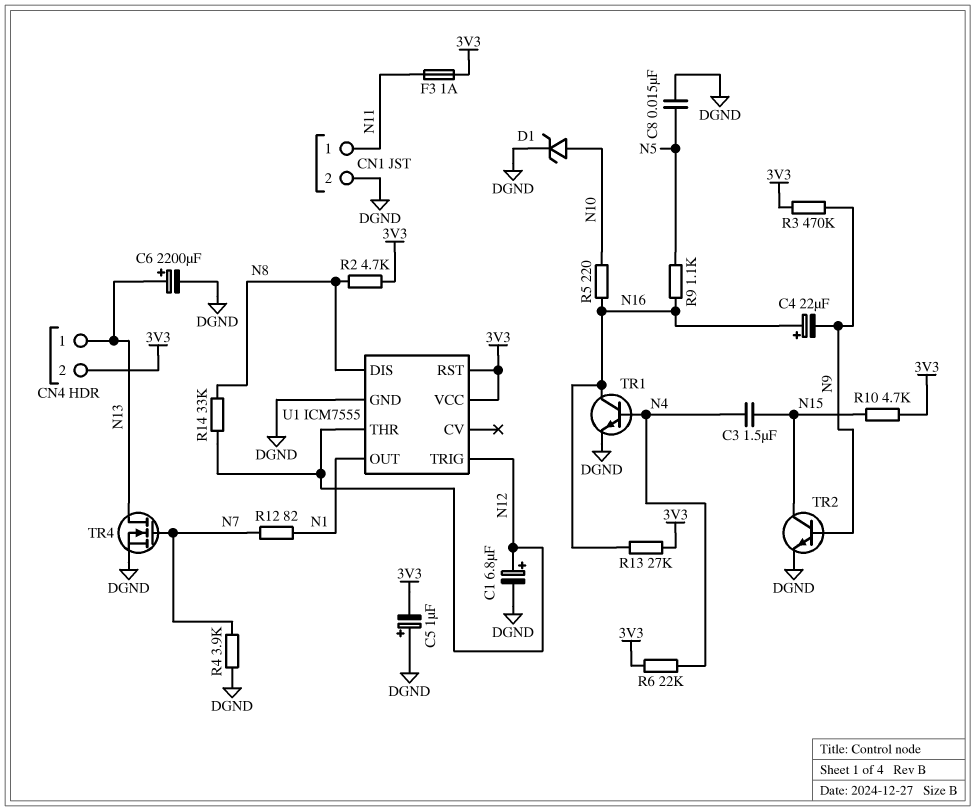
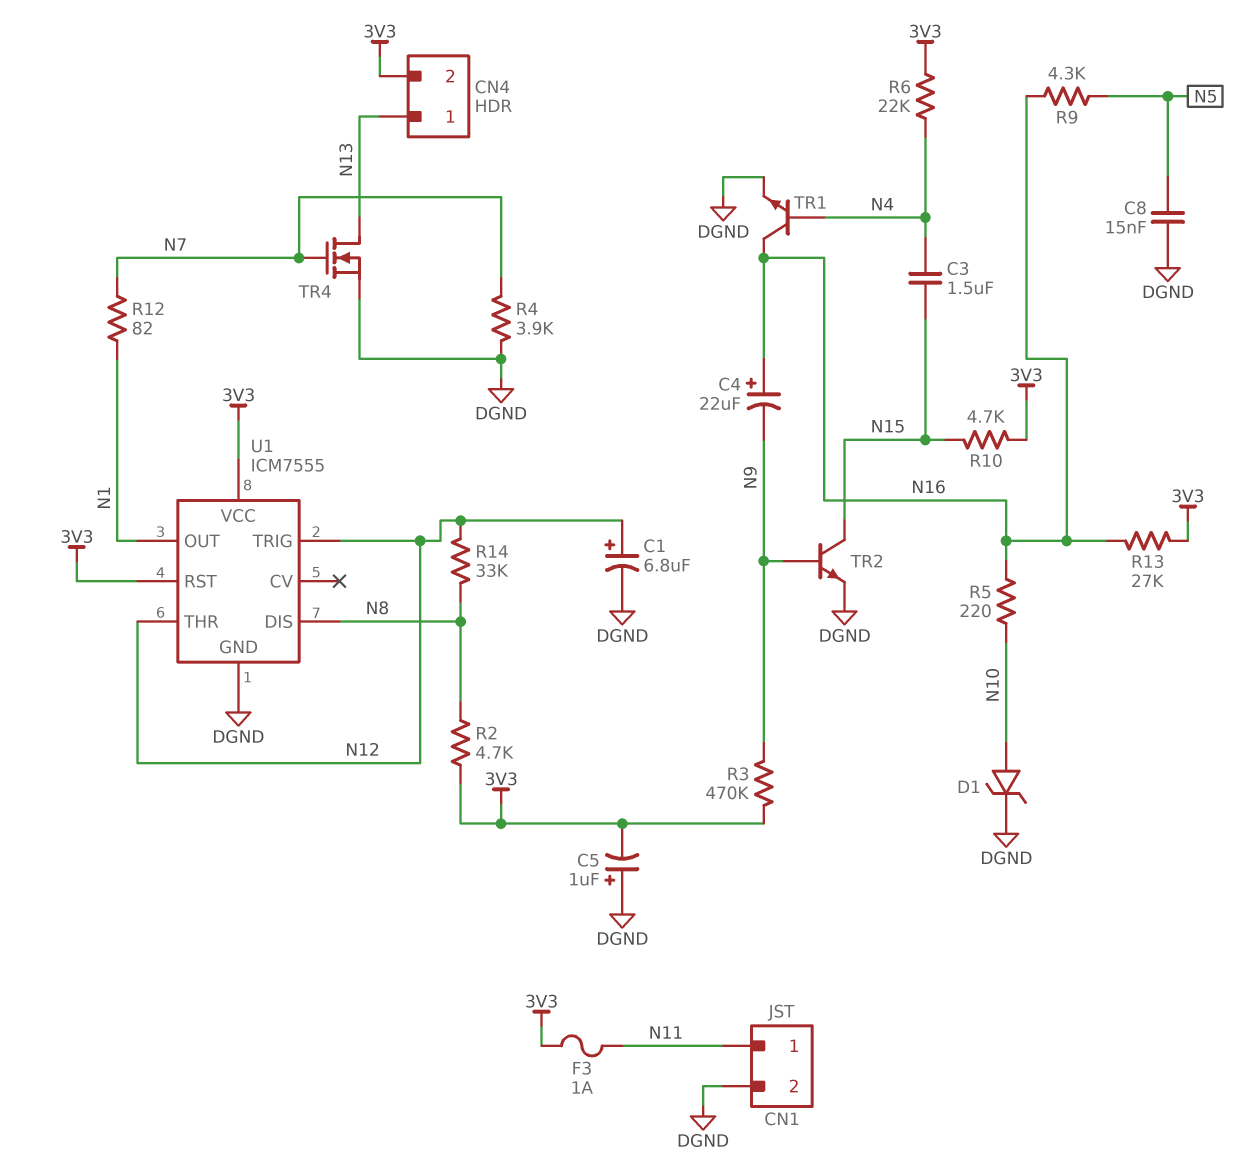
C6: 2200uF (plus N13, minus DGND) -> none
R9: 1.1k (N5, N16) -> 4.3k (N5, N16)

